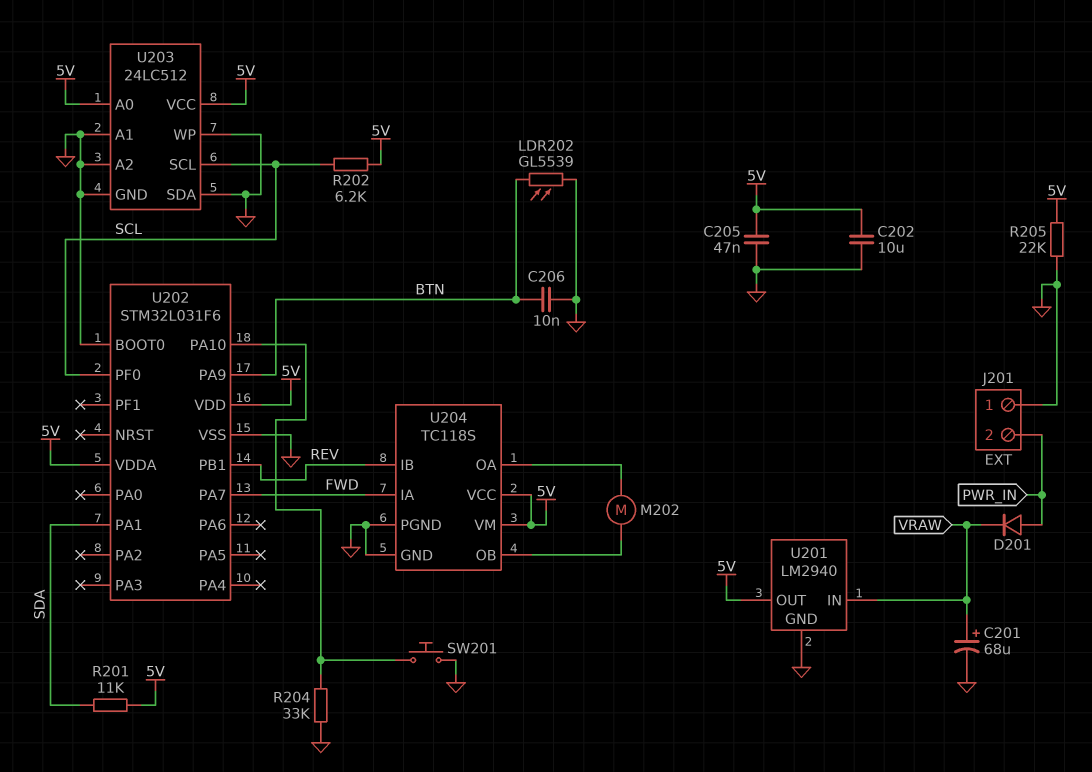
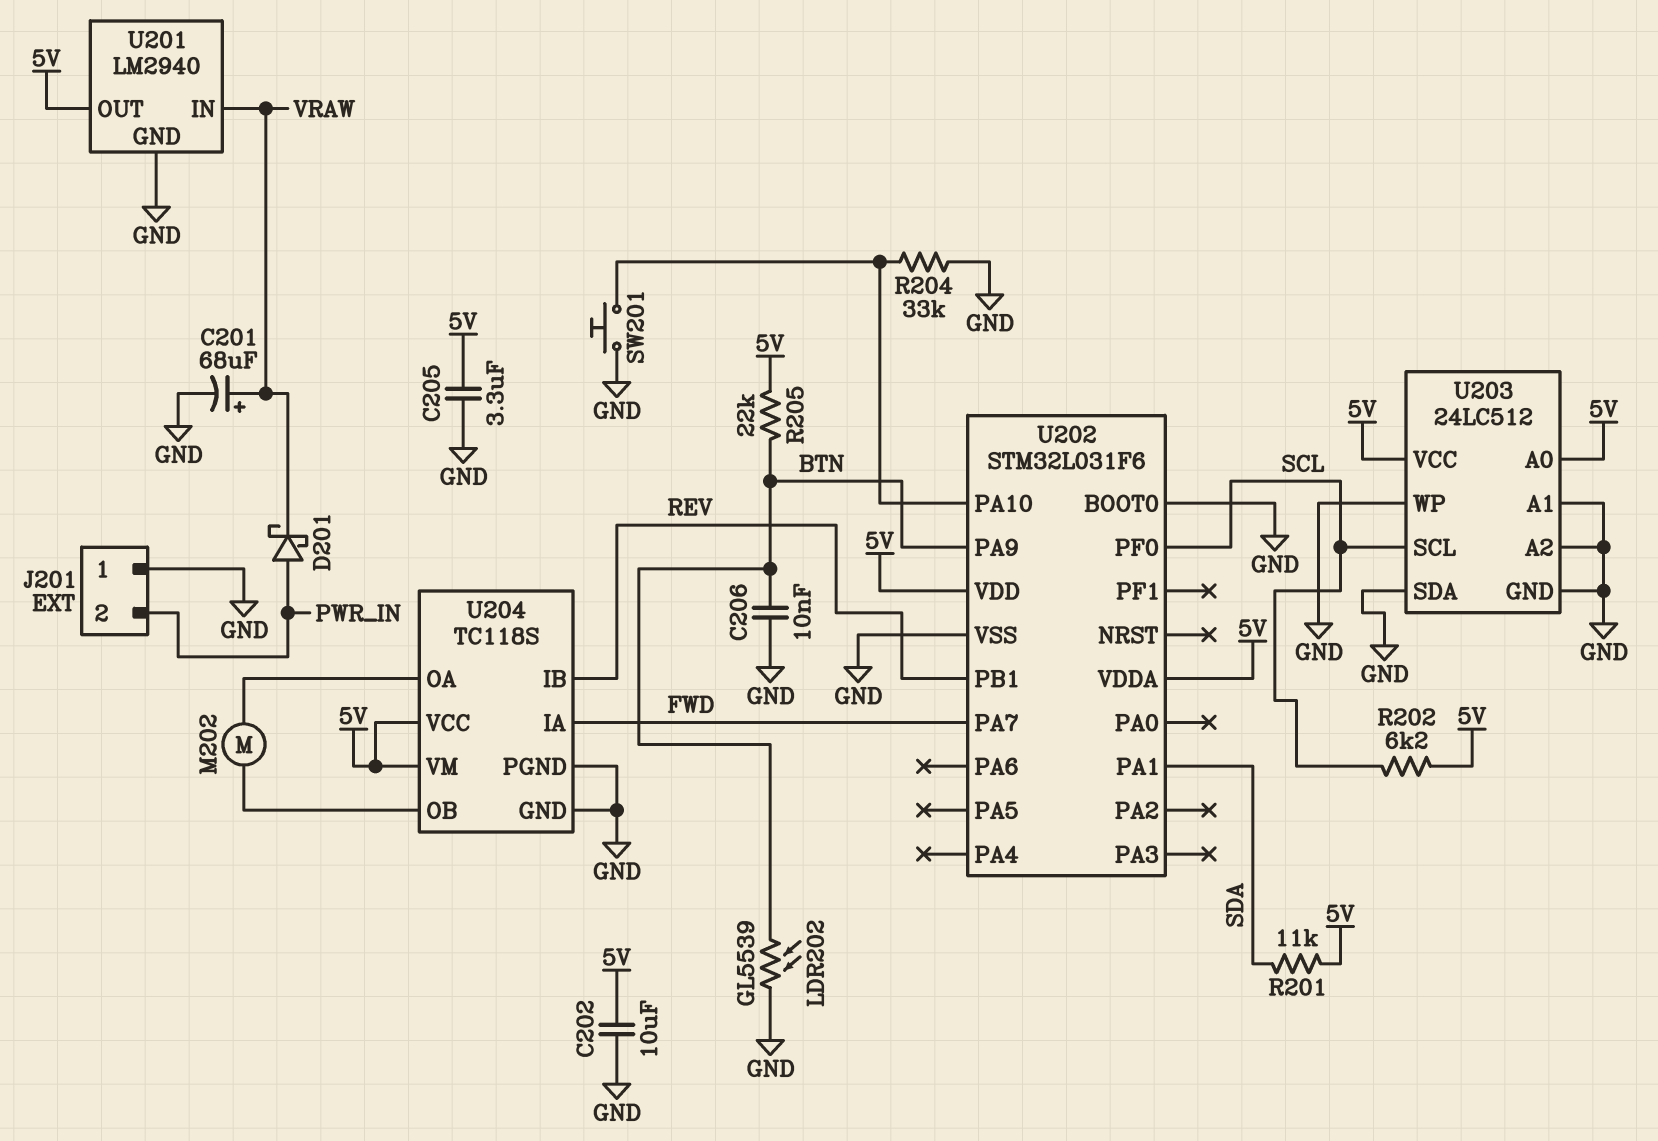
C205: 47nF (5V, GND) -> 3.3uF (5V, GND)
D201: diode (A PWR_IN, K VRAW) -> schottky (A PWR_IN, K VRAW)
R205: 22k (5V, GND) -> 22k (5V, BTN)

